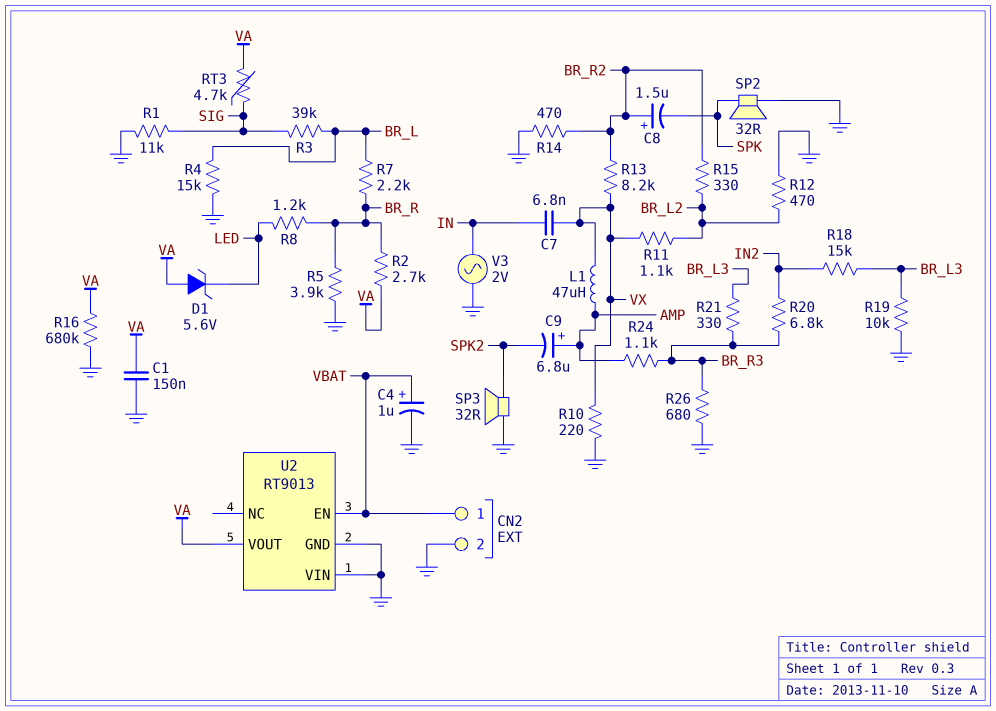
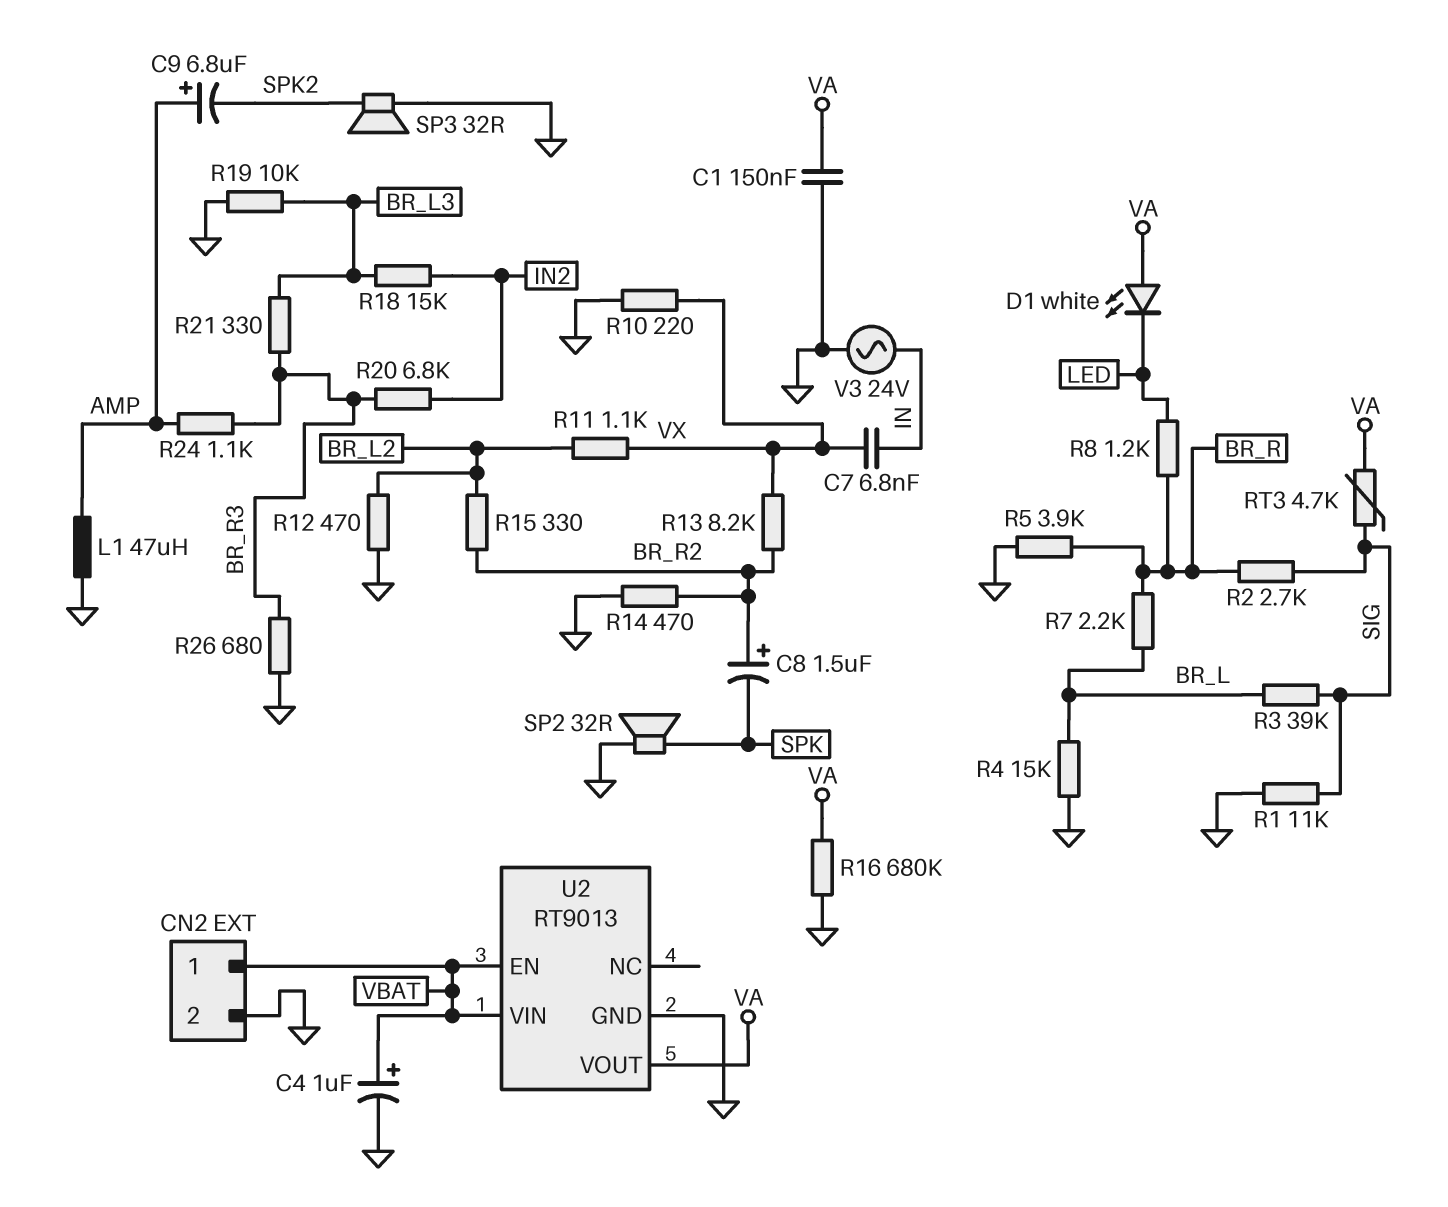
D1: zener 5.6V (A VA, K LED) -> LED white (A VA, K LED)
L1: 47uH (AMP, VX) -> 47uH (AMP, GND)
R2: 2.7k (BR_R, VA) -> 2.7k (BR_R, SIG)
U2 pin VIN: GND -> VBAT
V3: AC 2V (GND, IN) -> AC 24V (GND, IN)

